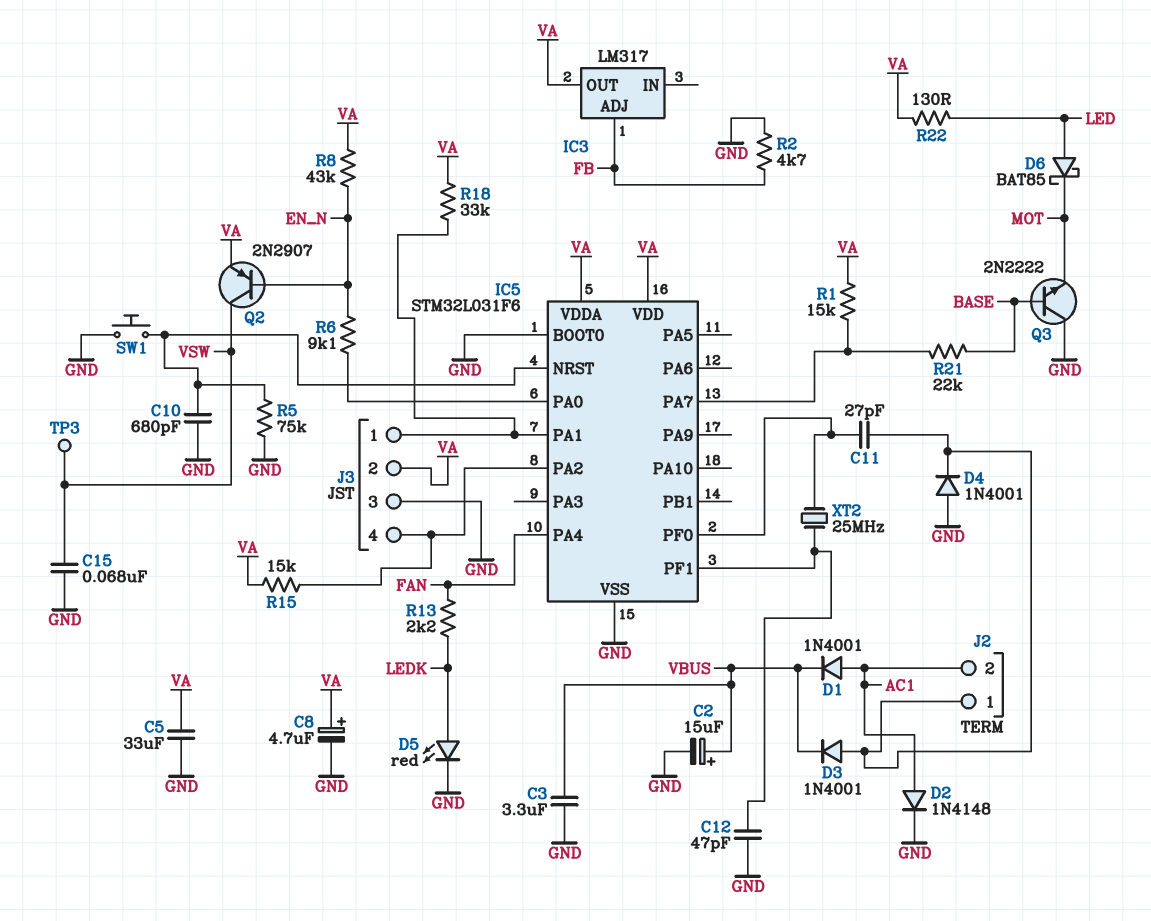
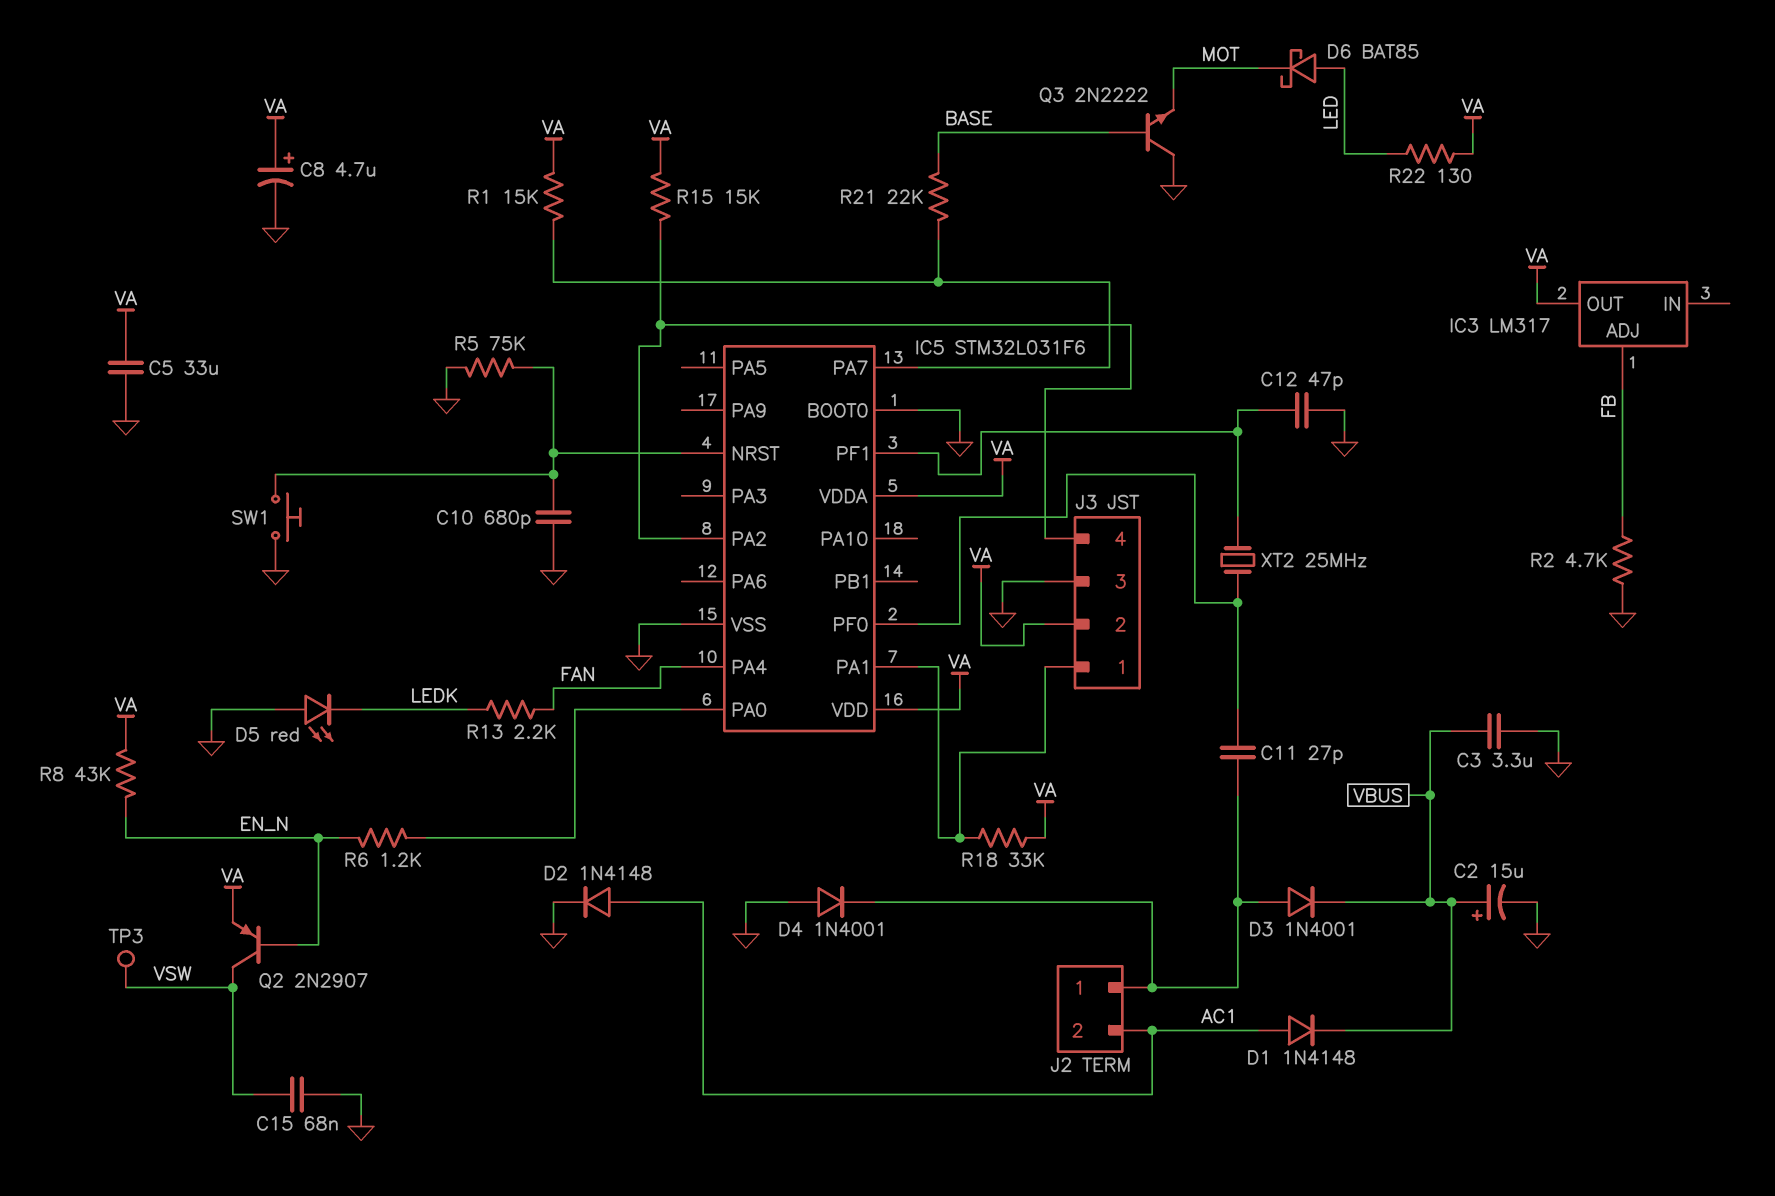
D1: diode 1N4001 (A AC1, K VBUS) -> diode 1N4148 (A AC1, K VBUS)
D5: LED red (A LEDK, K GND) -> LED red (A GND, K LEDK)
R6: 9.1k (EN_N, IC5/PA0) -> 1.2k (EN_N, IC5/PA0)

